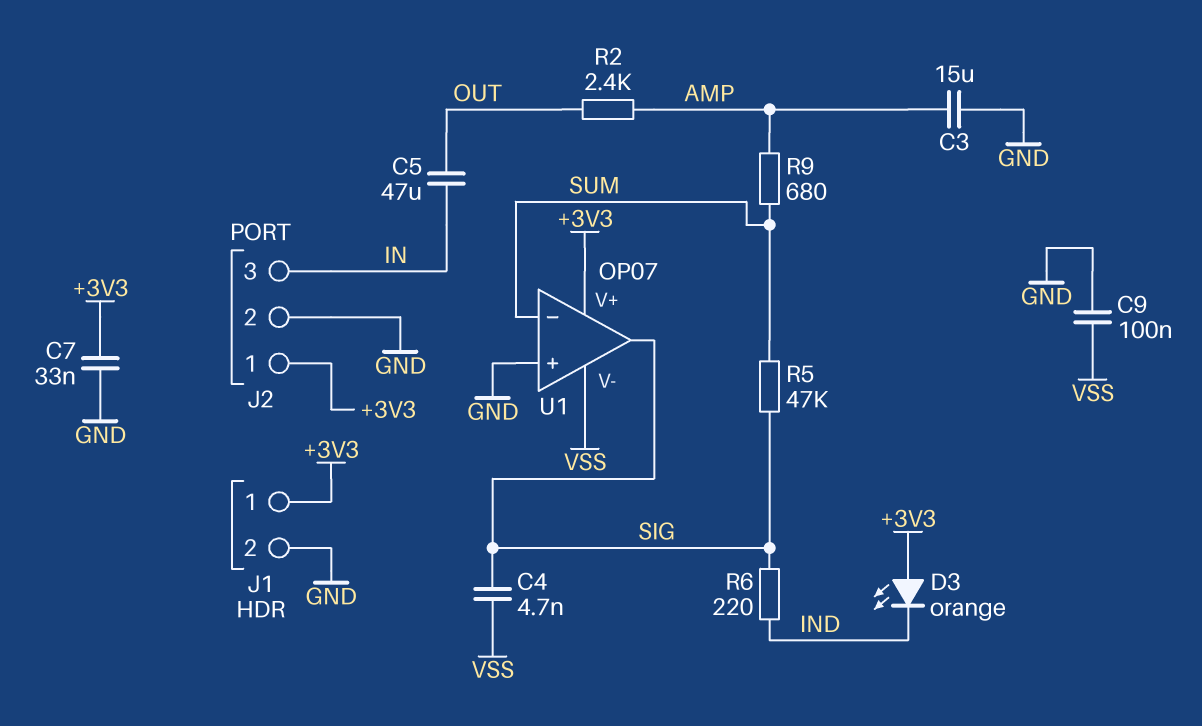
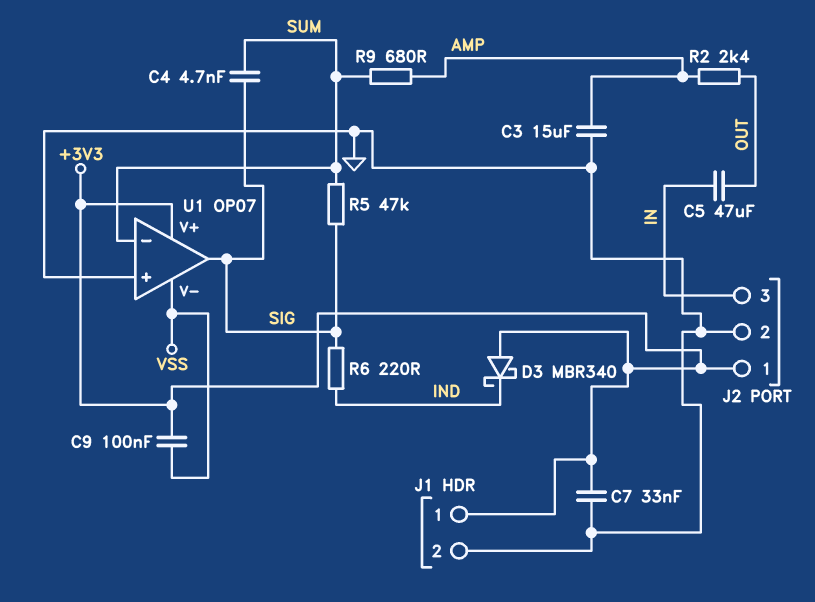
C4: 4.7nF (SIG, VSS) -> 4.7nF (SIG, SUM)
C9: 100nF (GND, VSS) -> 100nF (+3V3, VSS)
D3: LED orange (A +3V3, K IND) -> schottky MBR340 (A +3V3, K IND)

